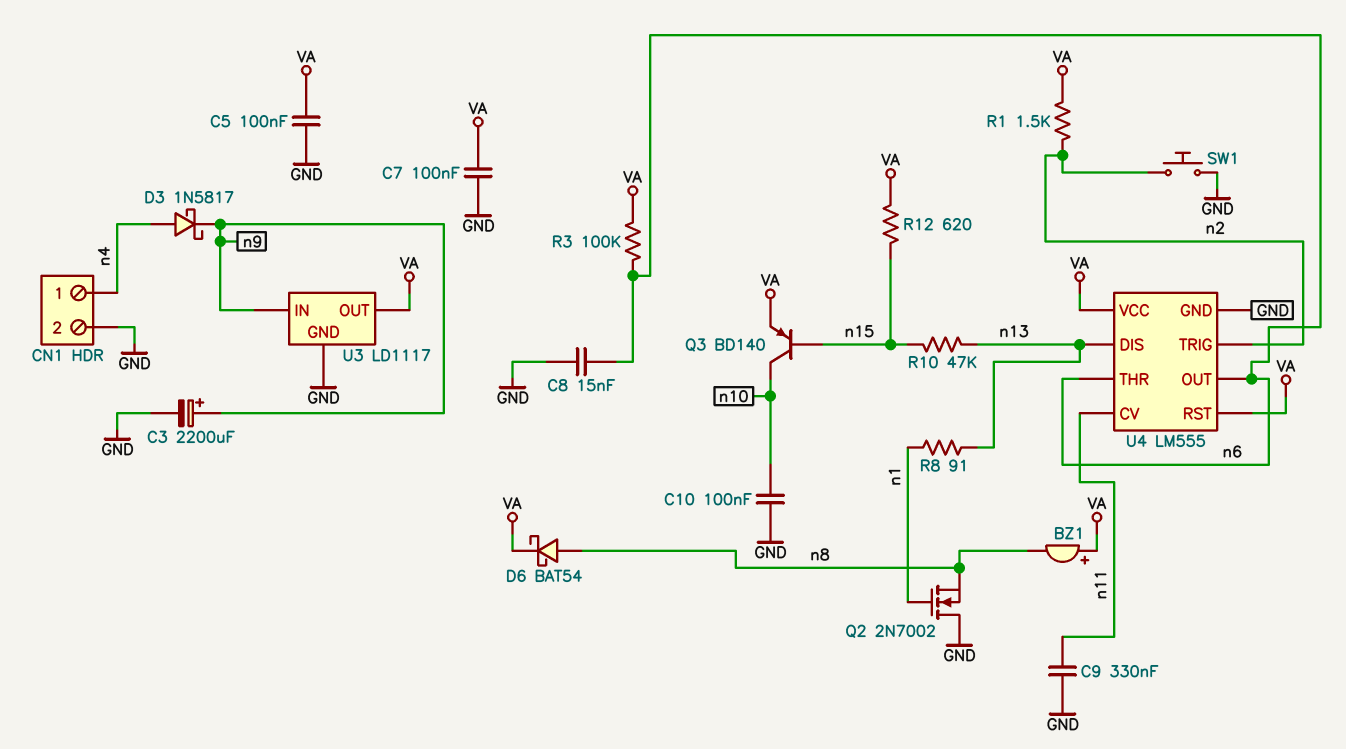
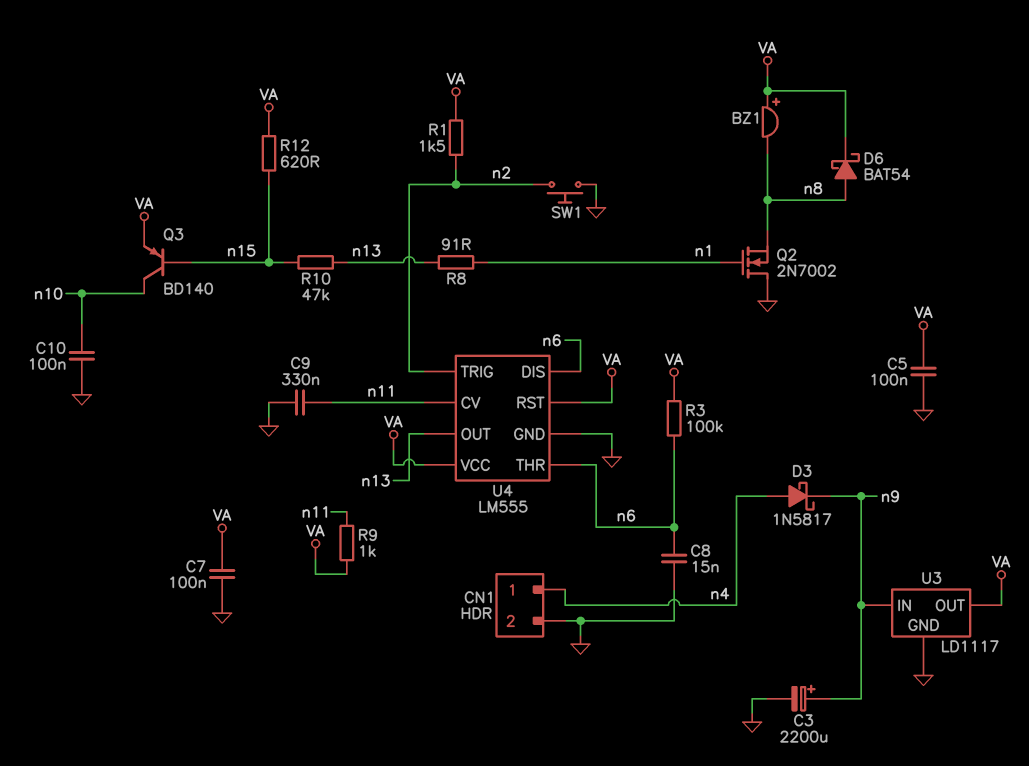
R9: none -> 1k (VA, n11)
U4 pin DIS: n13 -> n6
U4 pin OUT: n6 -> n13

